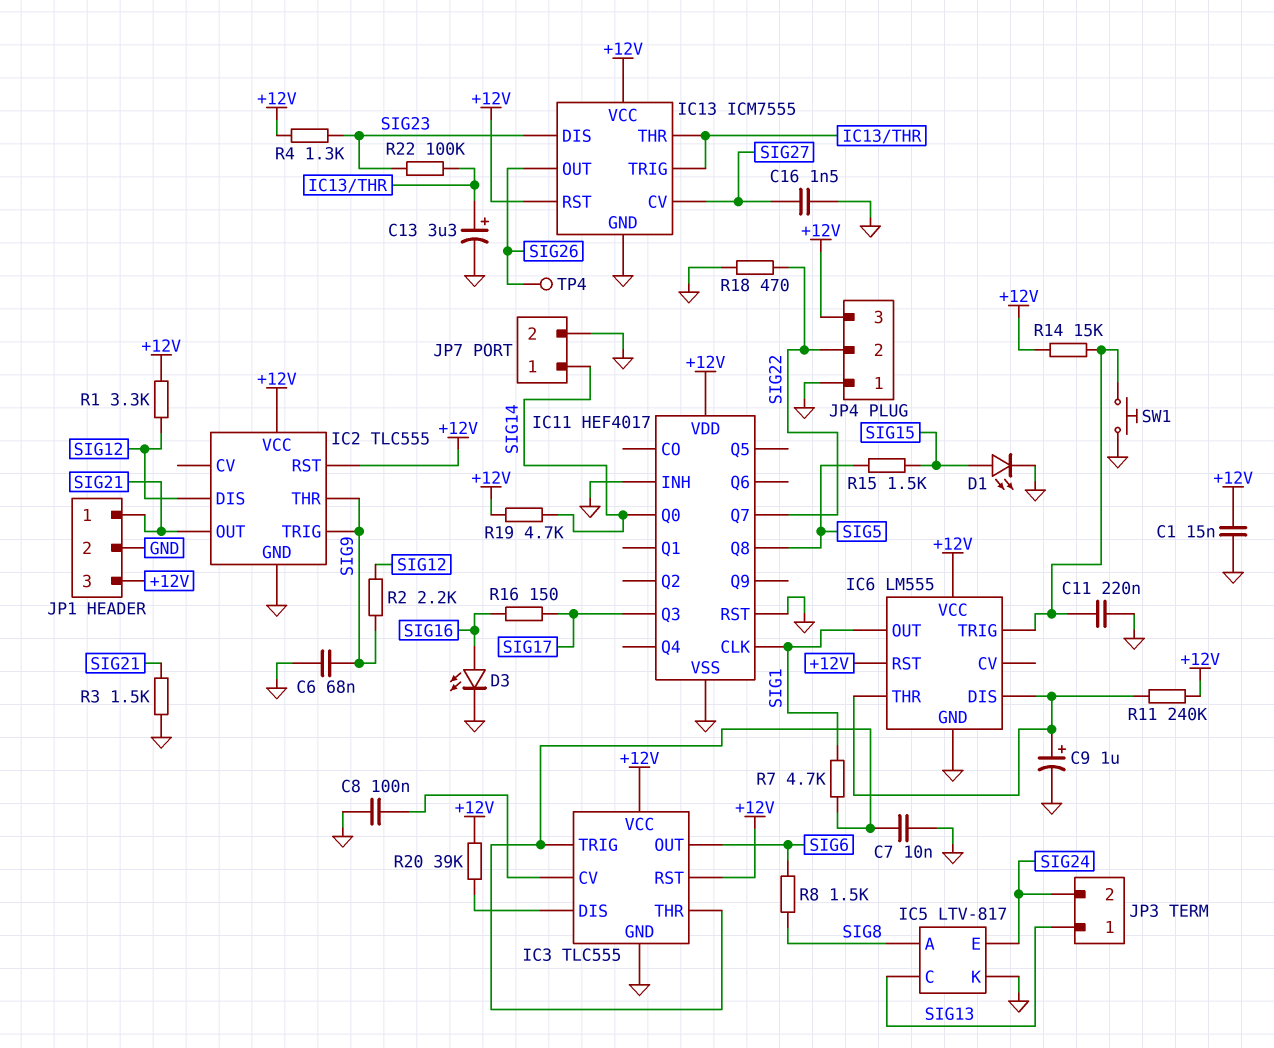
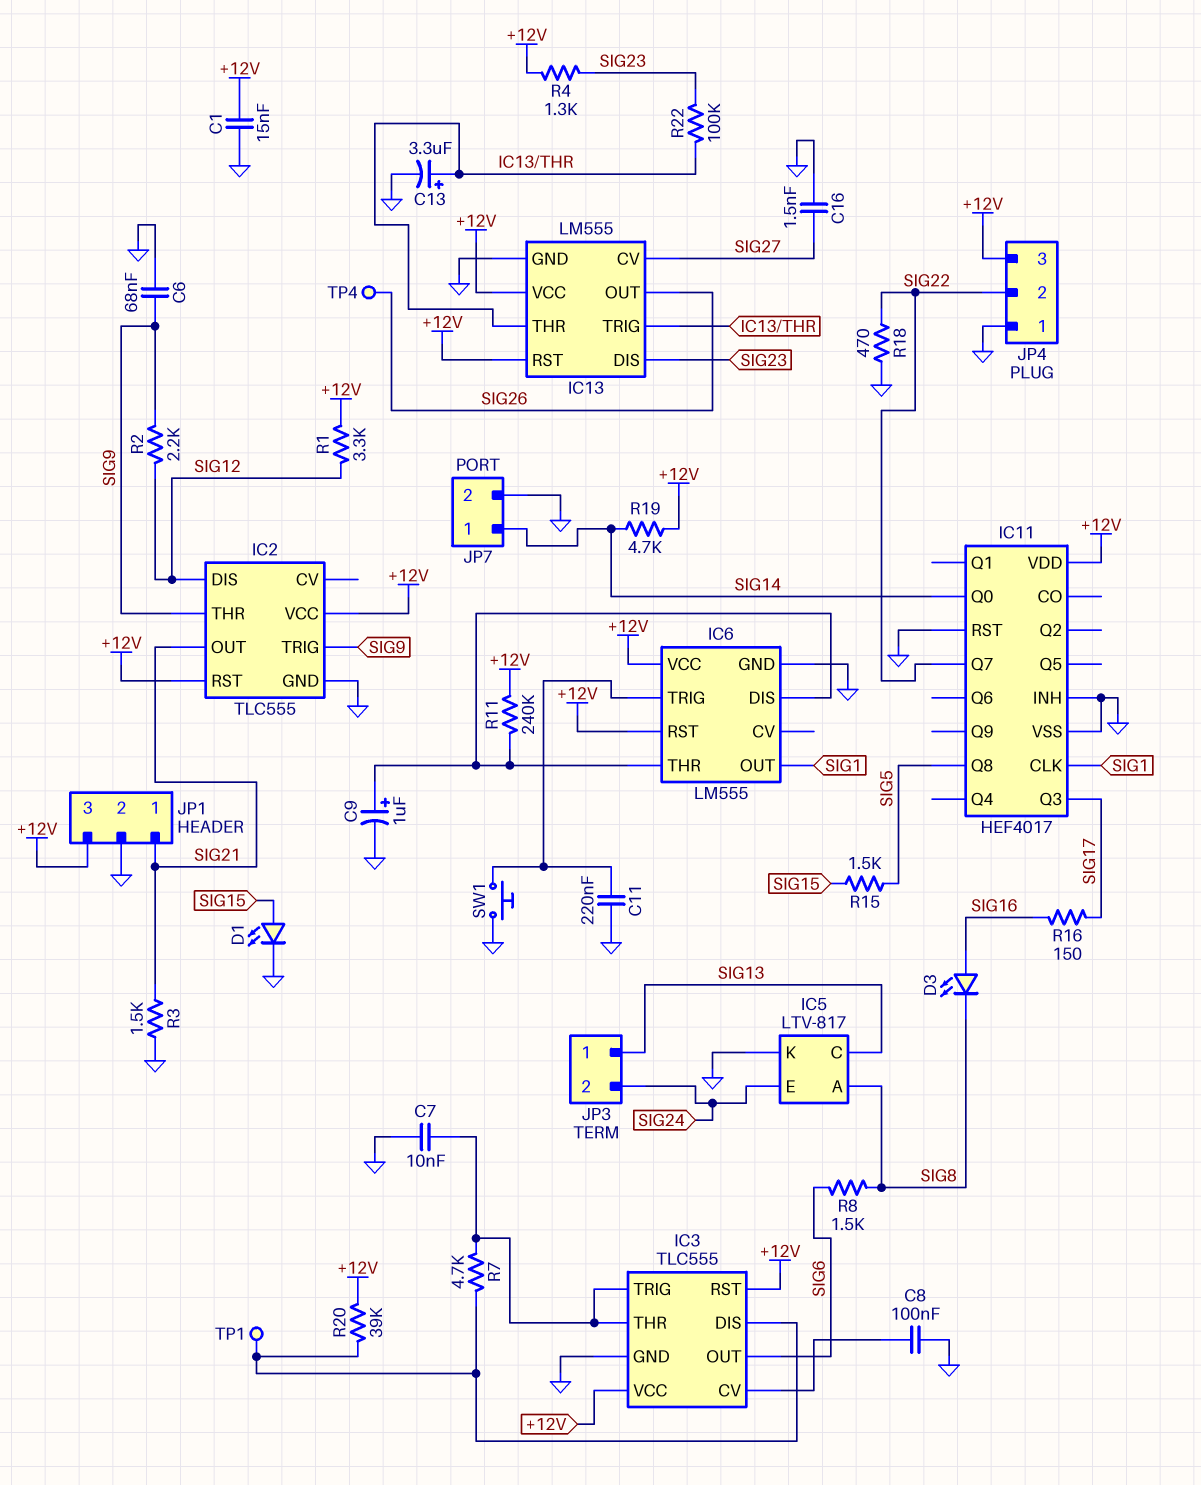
D3: LED (A SIG16, K GND) -> LED (A SIG16, K SIG8)
IC13: ICM7555 -> LM555
R7: 4.7k (IC3/THR, SIG1) -> 4.7k (IC3/DIS, IC3/THR)
R14: 15k (+12V, IC6/TRIG) -> none
TP1: none -> test point (IC3/DIS)

